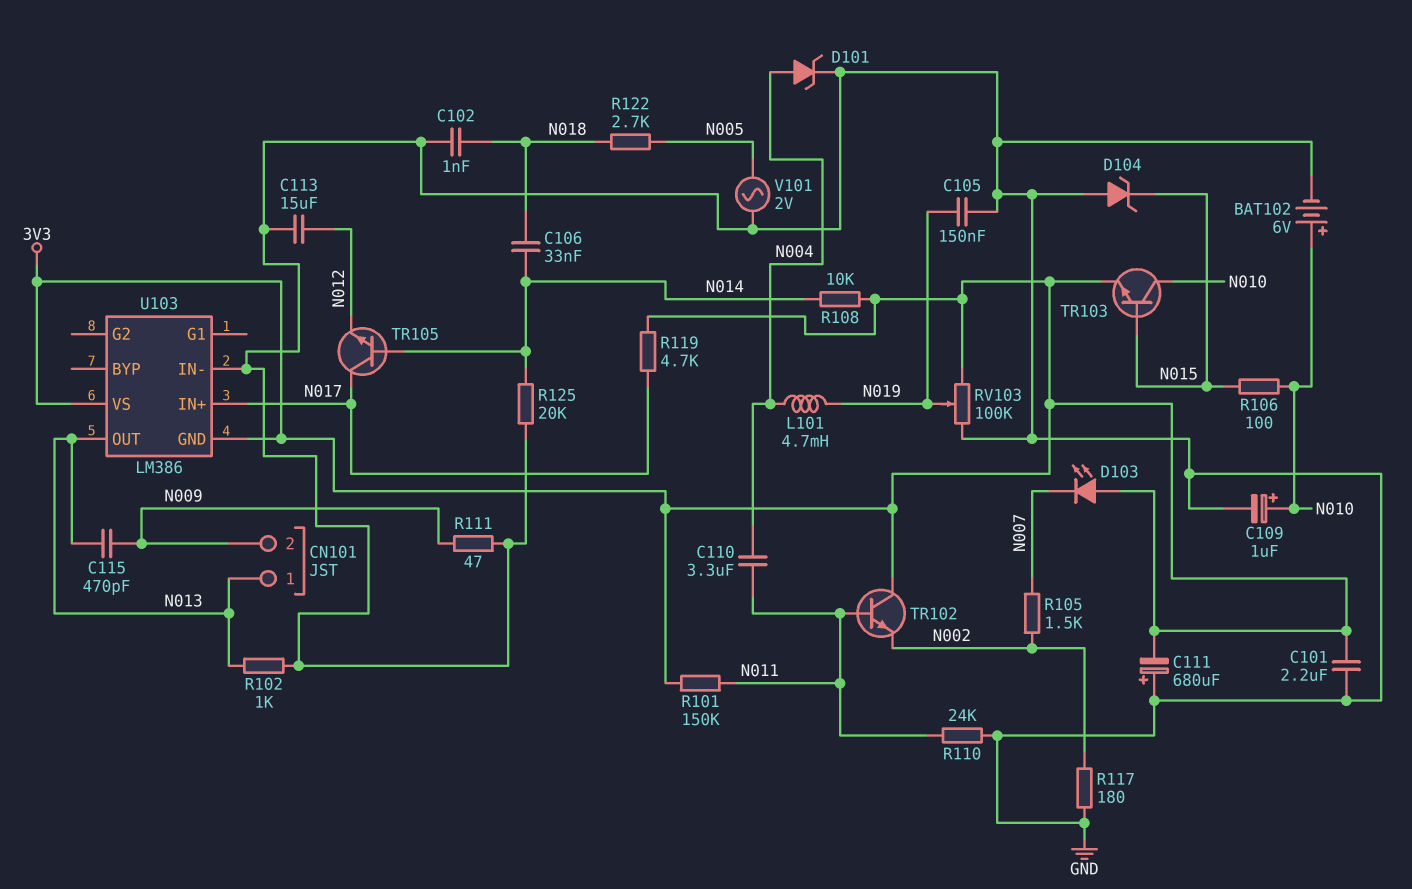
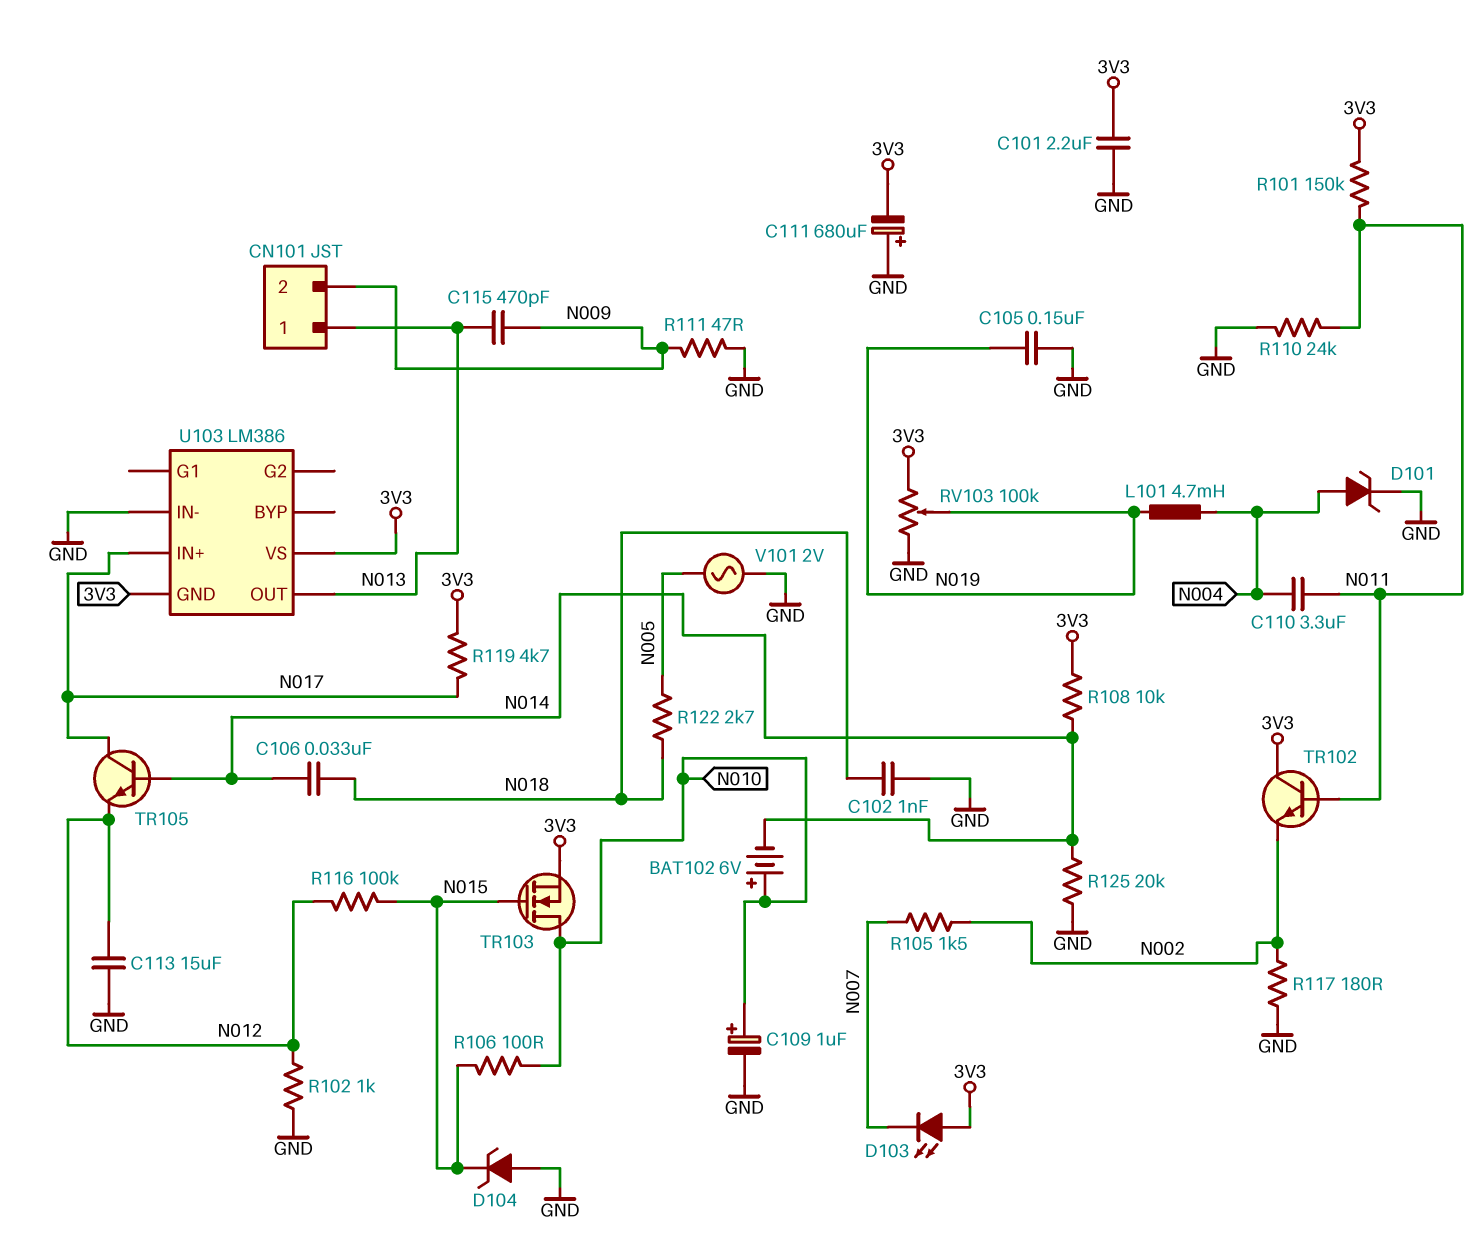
BAT102: 6V (plus N010, minus GND) -> 6V (plus N010, minus N014)
R102: 1k (GND, N013) -> 1k (GND, N012)
R116: none -> 100k (N012, N015)
TR103: NPN (B N015, C N010, E 3V3) -> NMOS (G N015, D N010, S 3V3)

